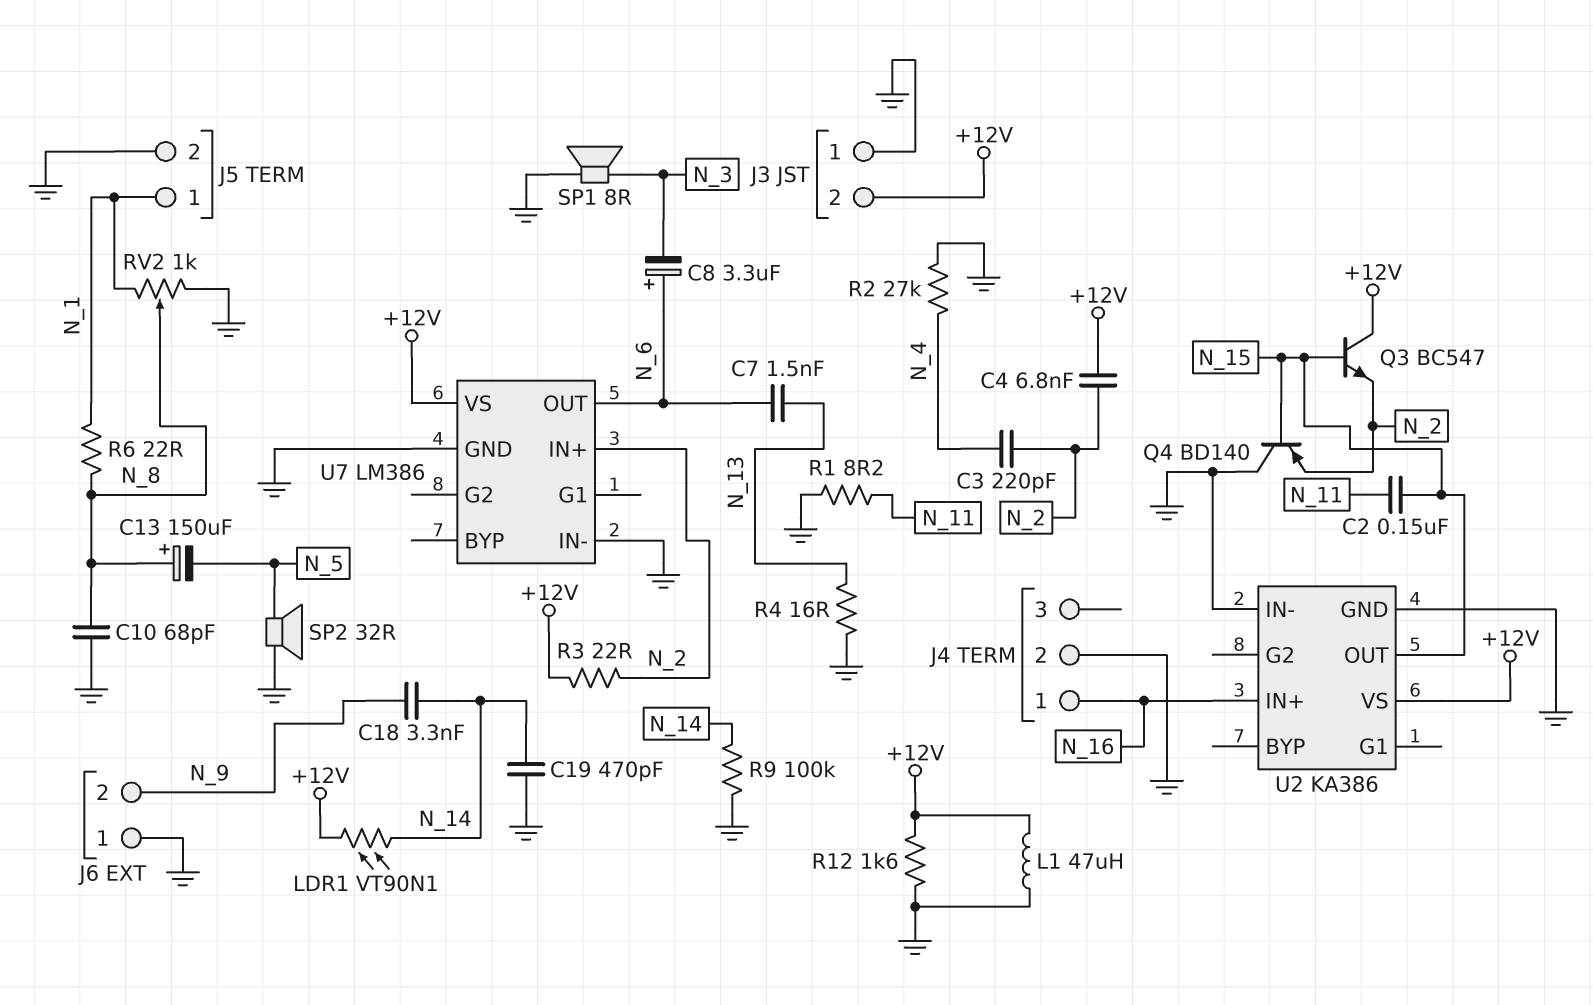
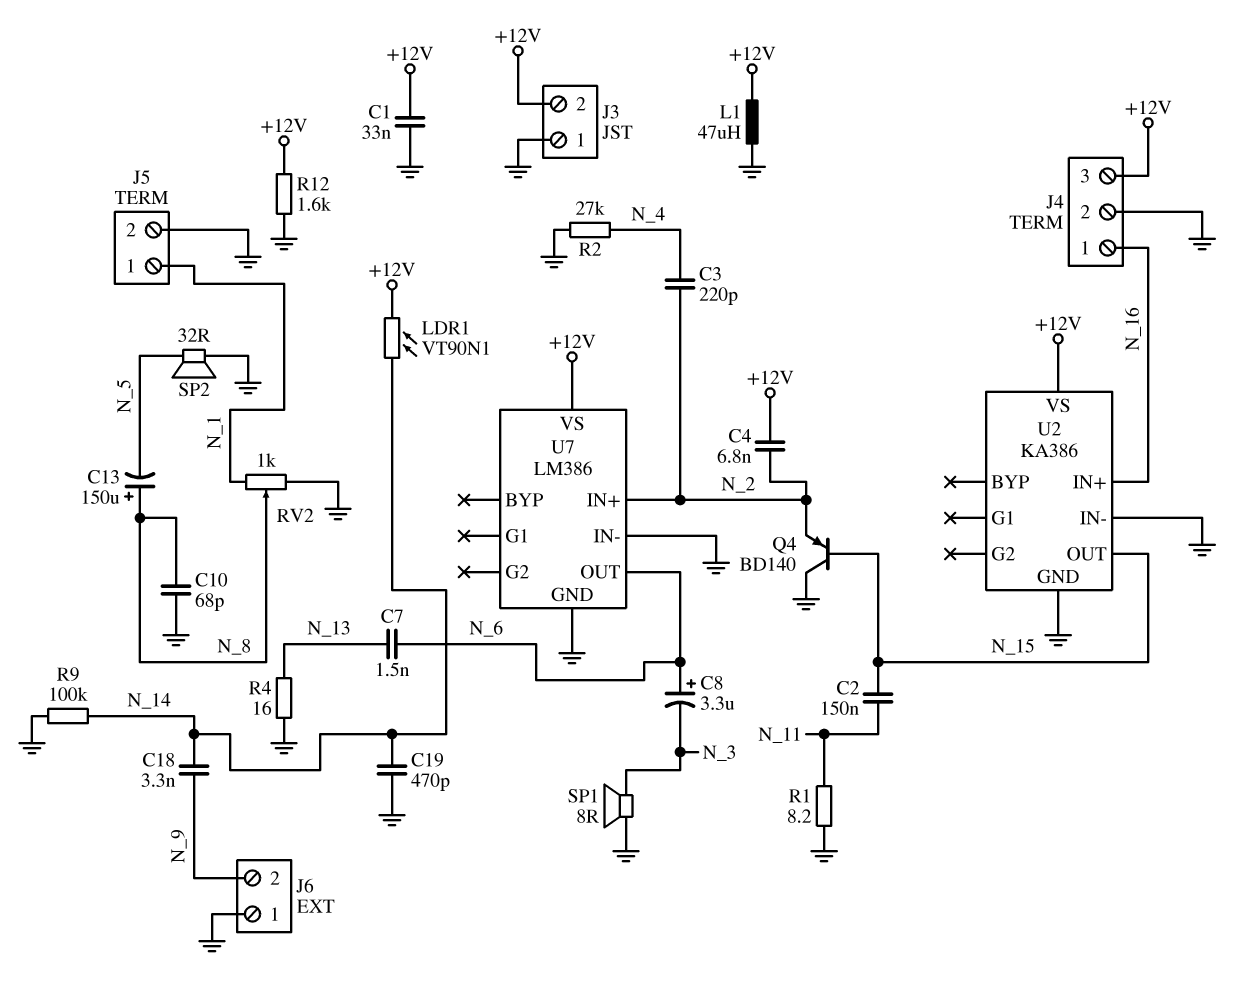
C1: none -> 33nF (+12V, GND)
J4 pin 3: none -> +12V
Q3: NPN BC547 (B N_15, C +12V, E N_2) -> none
R3: 22 (+12V, N_2) -> none
R6: 22 (N_1, N_8) -> none

